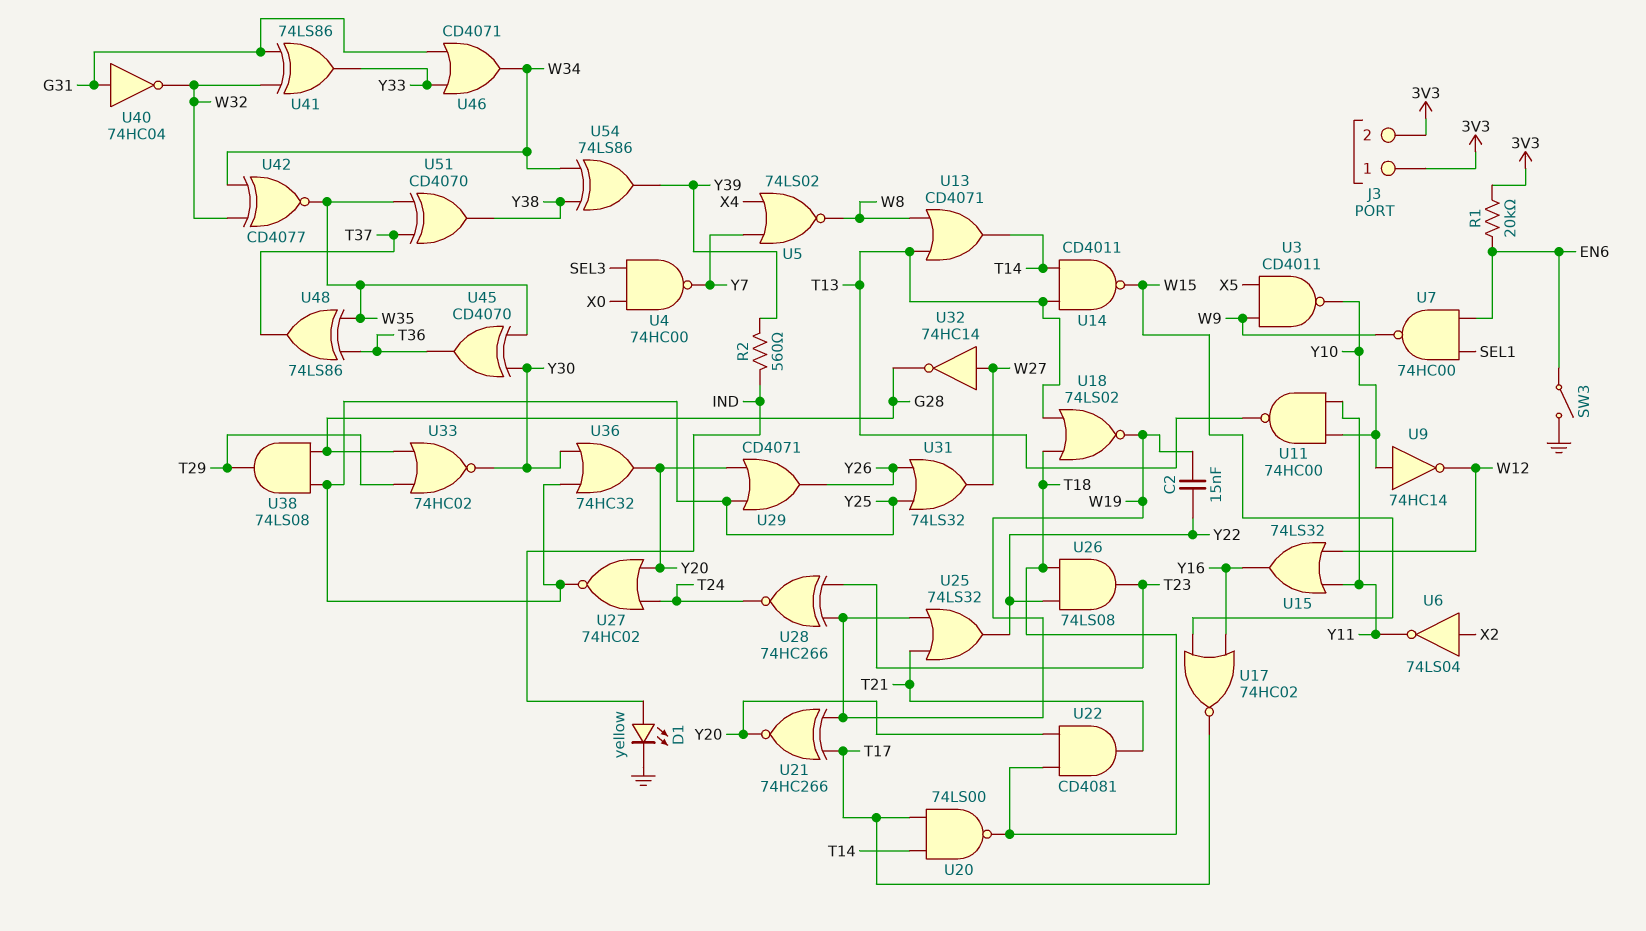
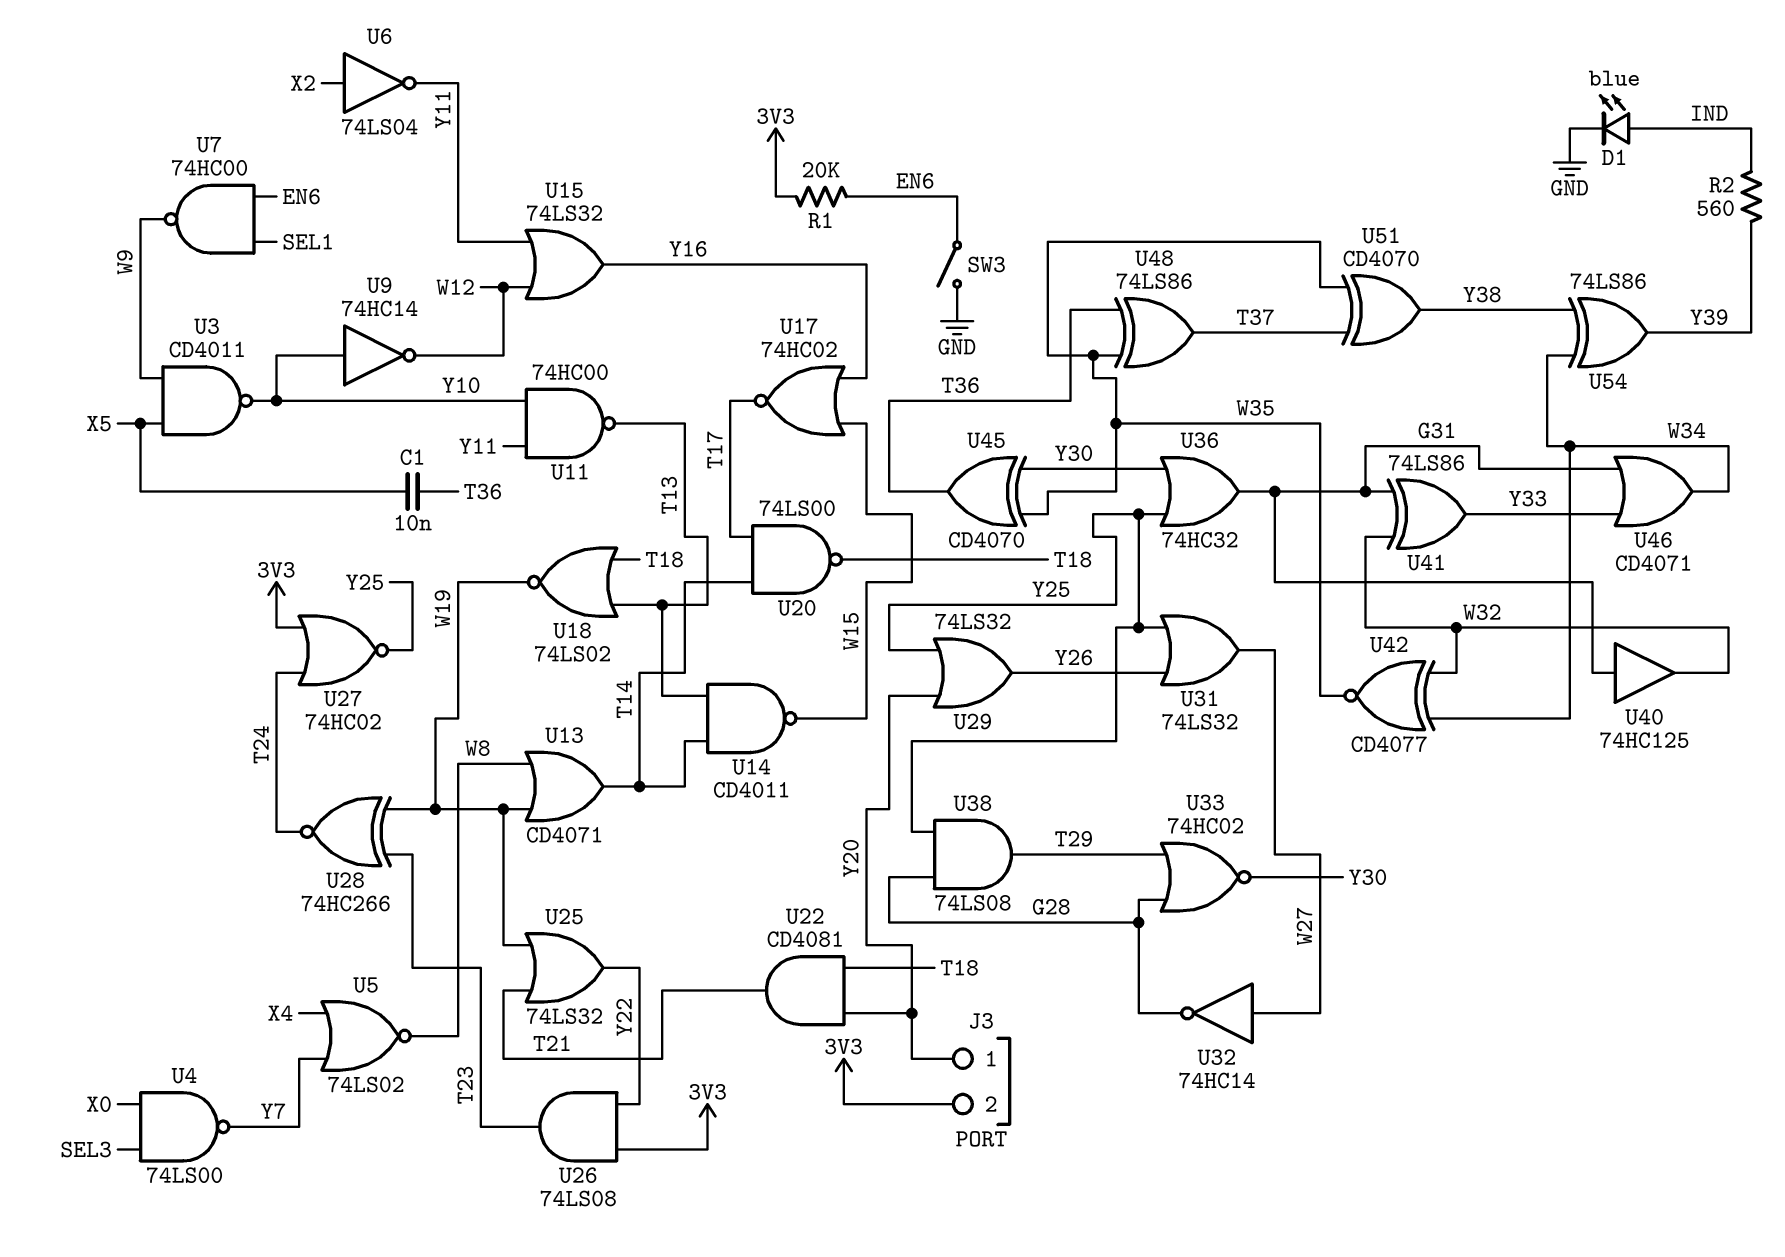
C1: none -> 10nF (T36, X5)
C2: 15nF (W19, Y22) -> none
D1: LED yellow (A IND, K GND) -> LED blue (A IND, K GND)
J3 pin 1: 3V3 -> Y20
U4: NAND 74HC00 (in SEL3, in X0, out Y7) -> NAND 74LS00 (in SEL3, in X0, out Y7)
U13: OR CD4071 (in T13, in W8, out T14) -> OR CD4071 (in W8, in W19, out T14)
U21: XNOR 74HC266 (in T17, in W19, out Y20) -> none
U26: AND 74LS08 (in T18, in Y22, out T23) -> AND 74LS08 (in 3V3, in Y22, out T23)
U27: NOR 74HC02 (in T24, in Y20, out Y25) -> NOR 74HC02 (in 3V3, in T24, out Y25)
U29: OR CD4071 (in Y20, in Y25, out Y26) -> OR 74LS32 (in Y20, in Y25, out Y26)
U36: OR 74HC32 (in Y25, in Y30, out Y20) -> OR 74HC32 (in Y25, in Y30, out G31)
U40: NOT 74HC04 (in G31, out W32) -> buffer 74HC125 (in G31, out W32)

